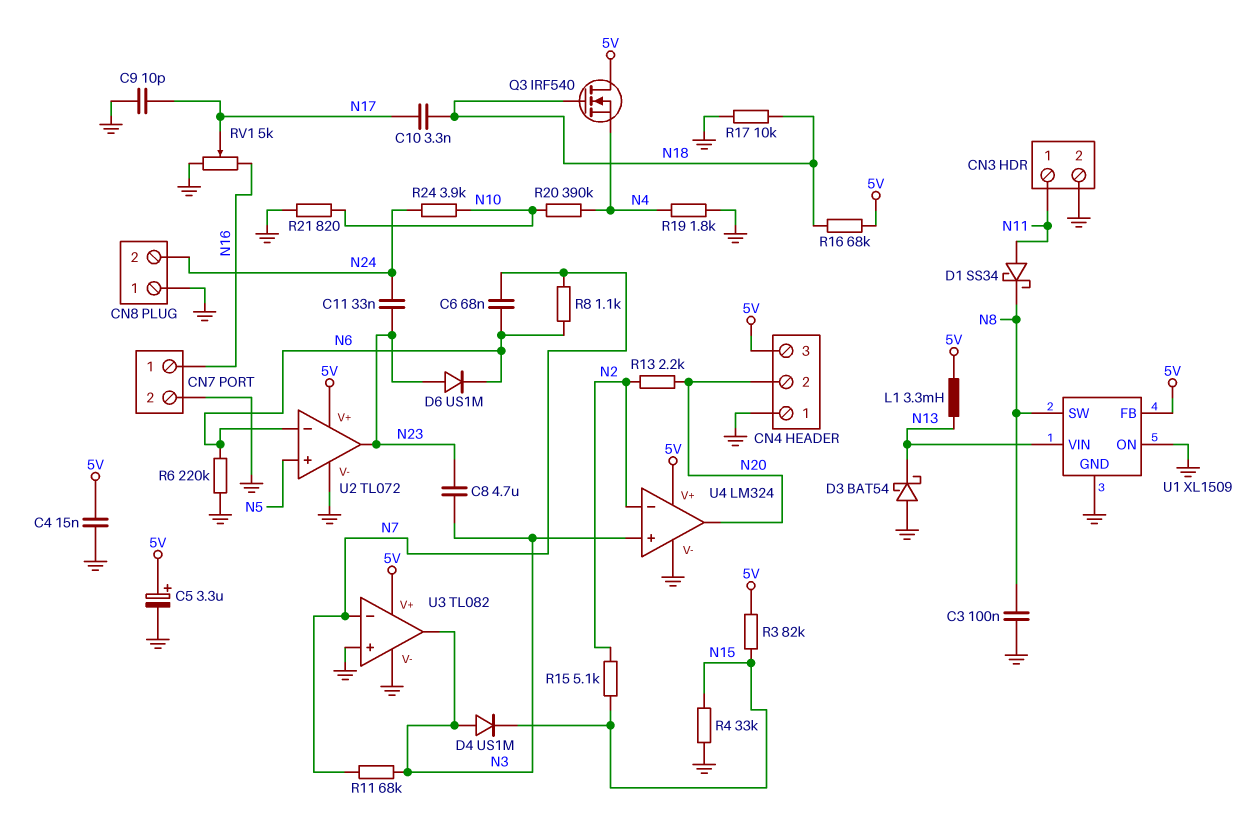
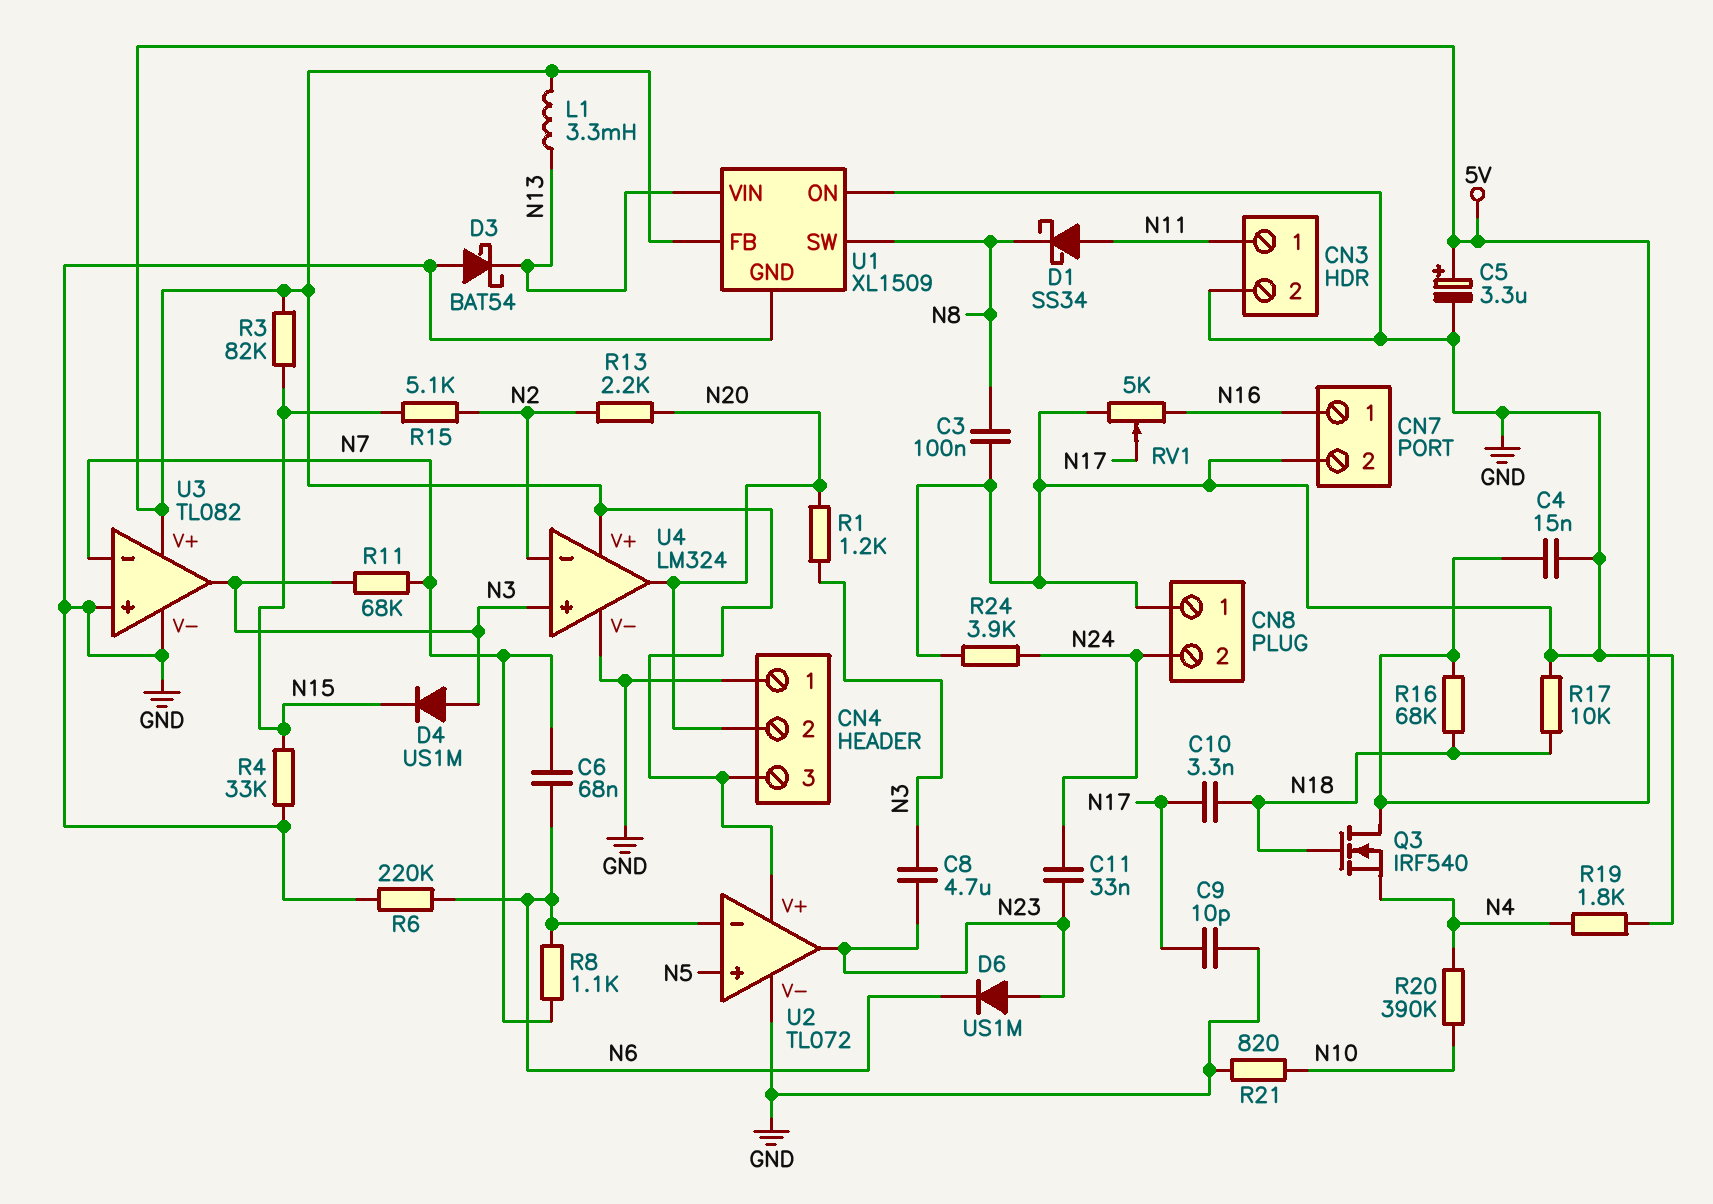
R1: none -> 1.2k (N3, N20)
R24: 3.9k (N10, N24) -> 3.9k (GND, N24)

